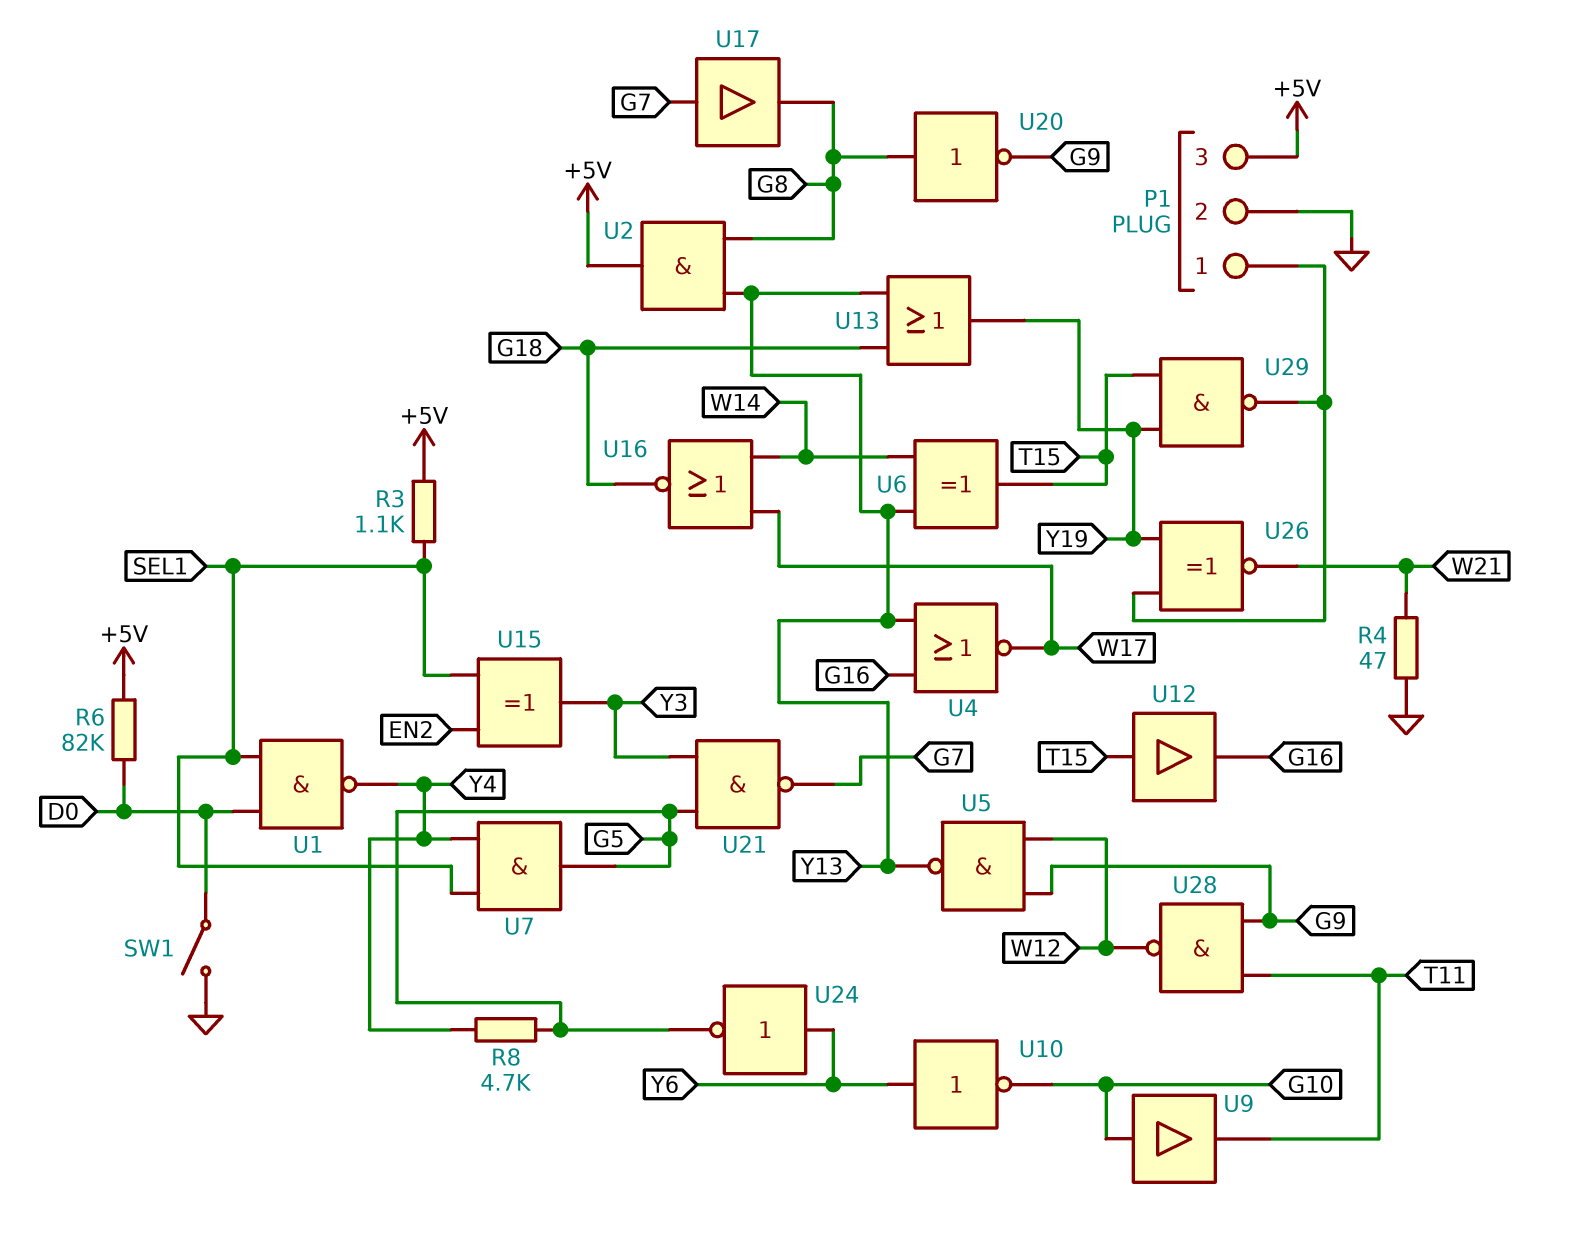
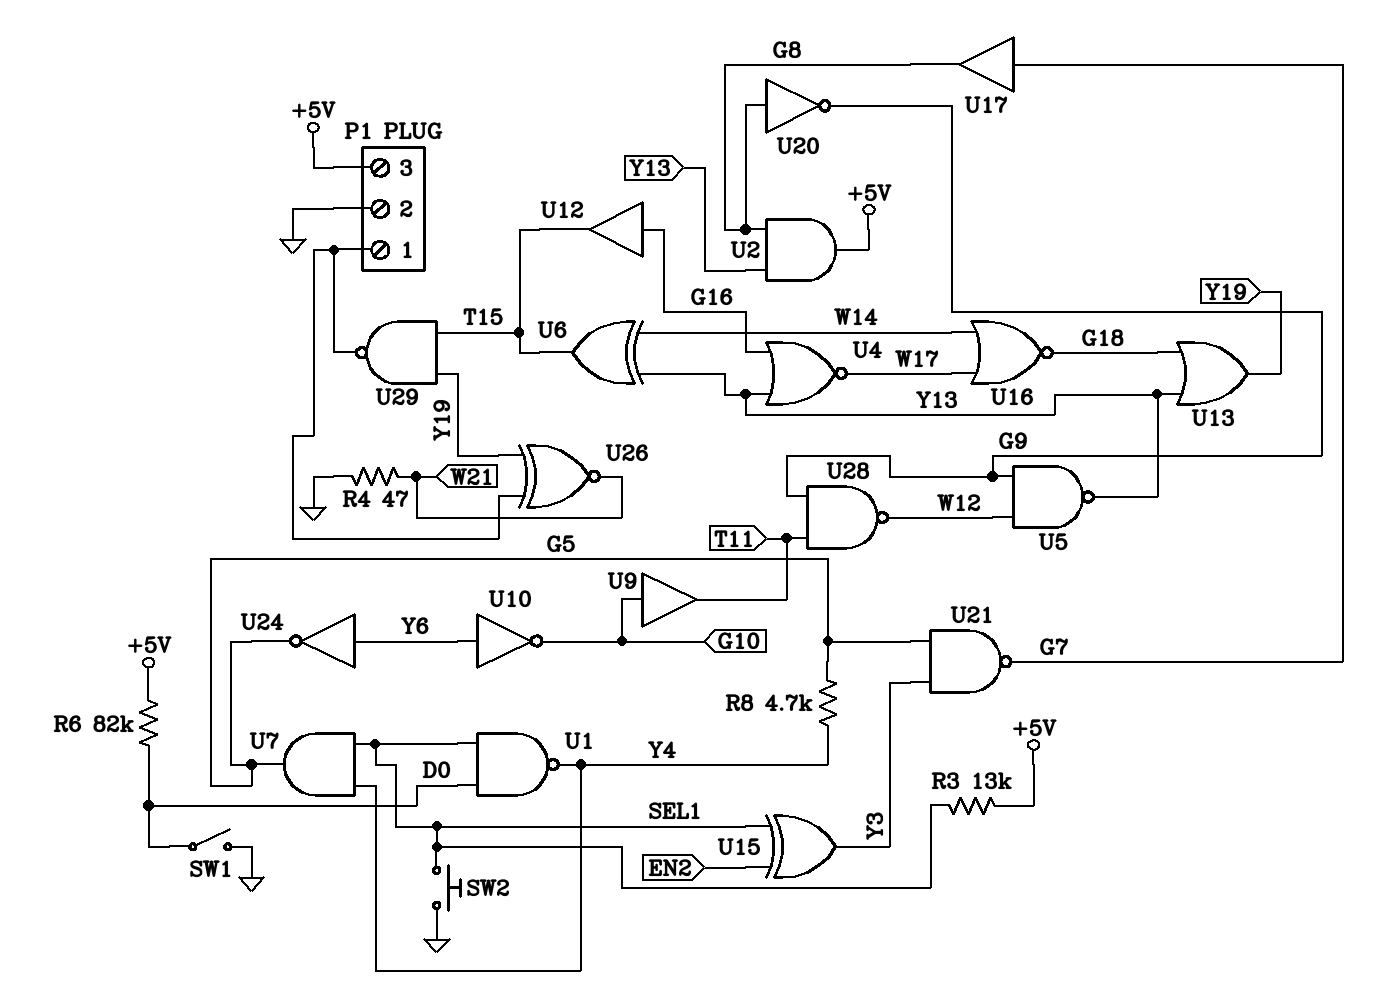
R3: 1.1k (+5V, SEL1) -> 13k (+5V, SEL1)
SW2: none -> button (GND, SEL1)
U12: buffer (in T15, out G16) -> buffer (in G16, out T15)

